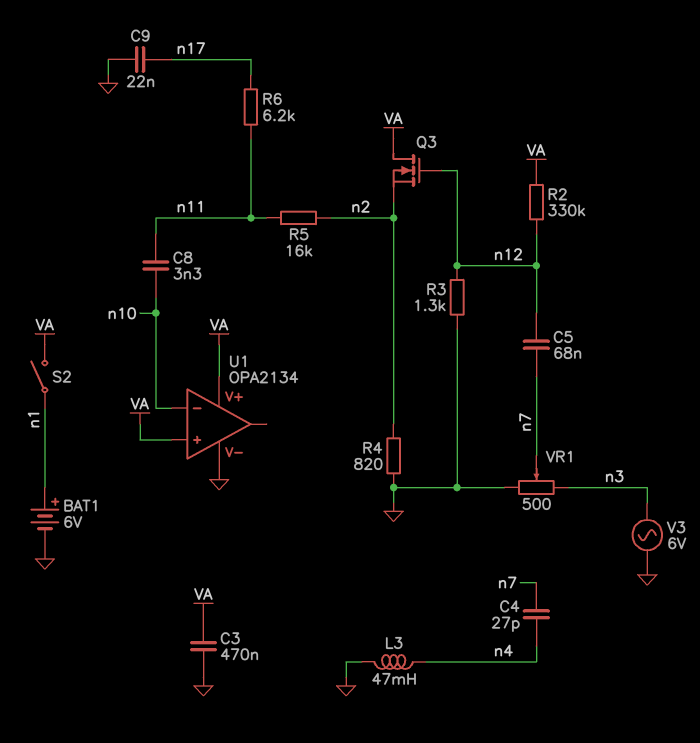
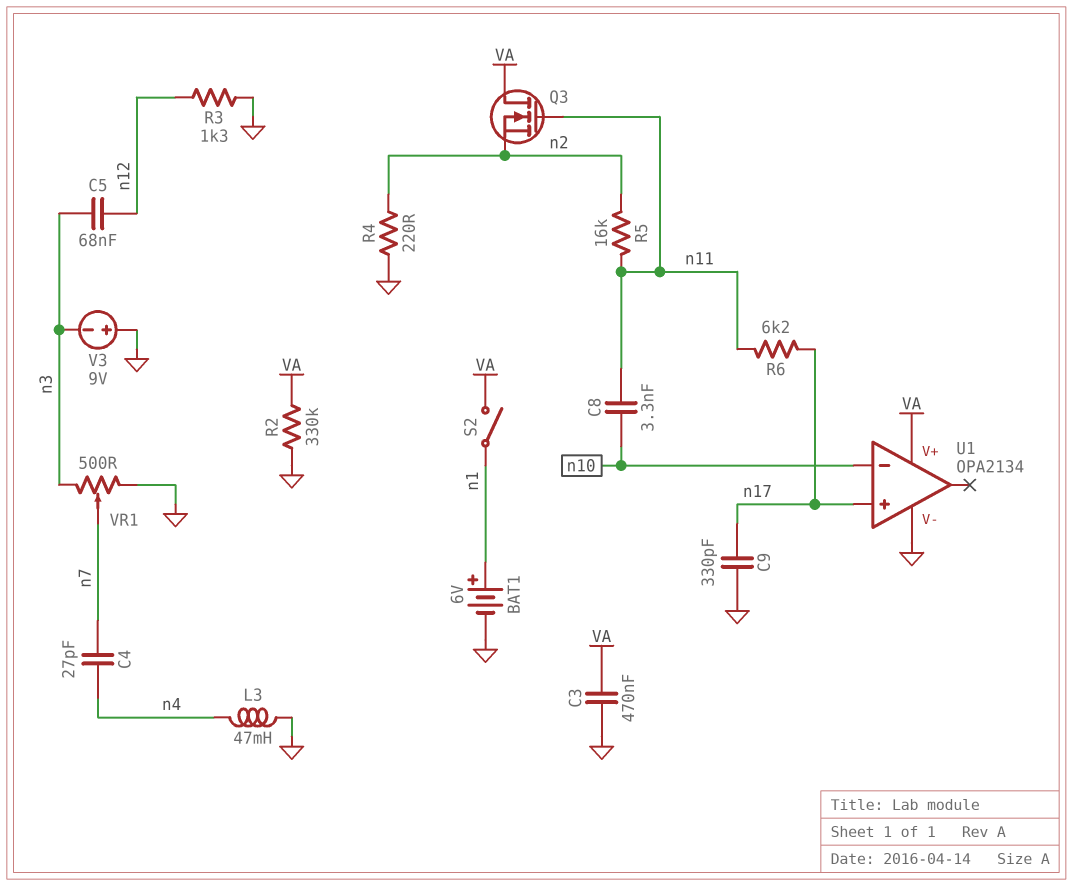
C5: 68nF (n7, n12) -> 68nF (n3, n12)
C9: 22nF (GND, n17) -> 330pF (GND, n17)
Q3: NMOS (G n12, D VA, S n2) -> NMOS (G n11, D VA, S n2)
R2: 330k (VA, n12) -> 330k (GND, VA)
R4: 820 (GND, n2) -> 220 (GND, n2)
U1 pin in+: VA -> n17
V3: AC 6V (GND, n3) -> 9V (plus GND, minus n3)

